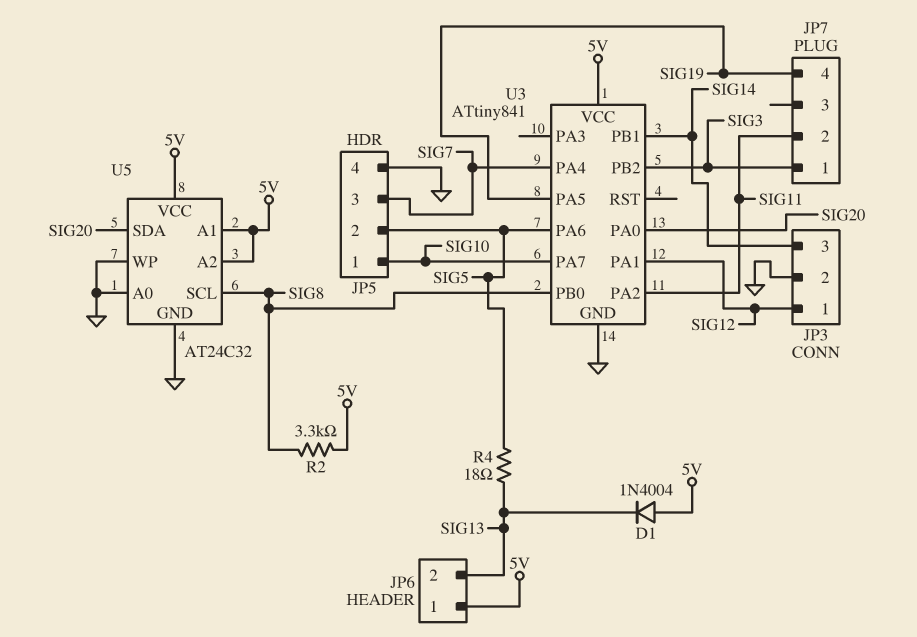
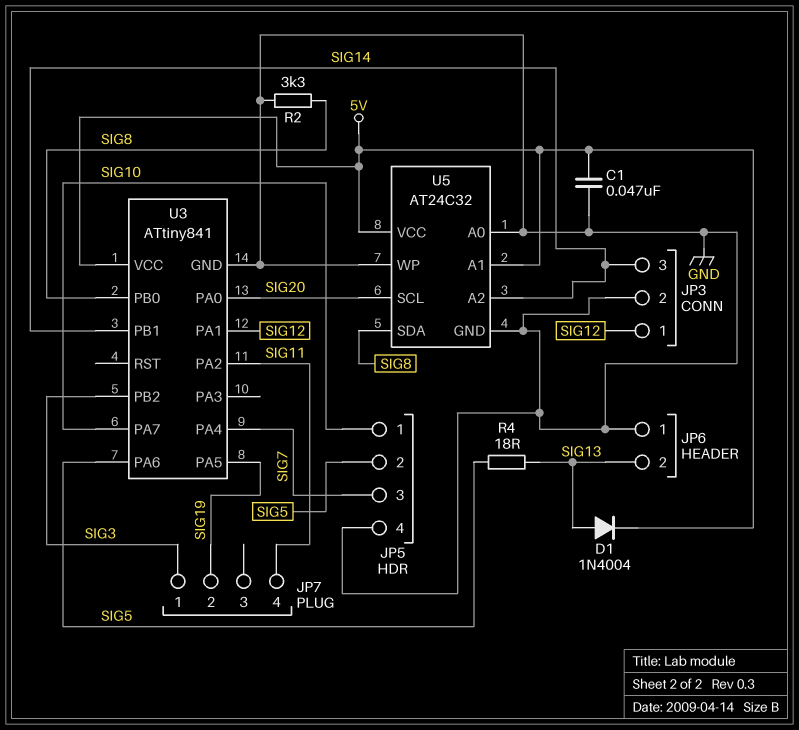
C1: none -> 47nF (5V, GND)
D1: diode 1N4004 (A 5V, K SIG13) -> diode 1N4004 (A SIG13, K 5V)
JP6 pin 1: 5V -> GND
JP7 pin 2: SIG11 -> SIG19
JP7 pin 4: SIG19 -> SIG11
R2: 3.3k (5V, SIG8) -> 3.3k (GND, SIG8)
U5 pin A2: 5V -> SIG14
U5 pin SCL: SIG8 -> SIG20
U5 pin SDA: SIG20 -> SIG8

